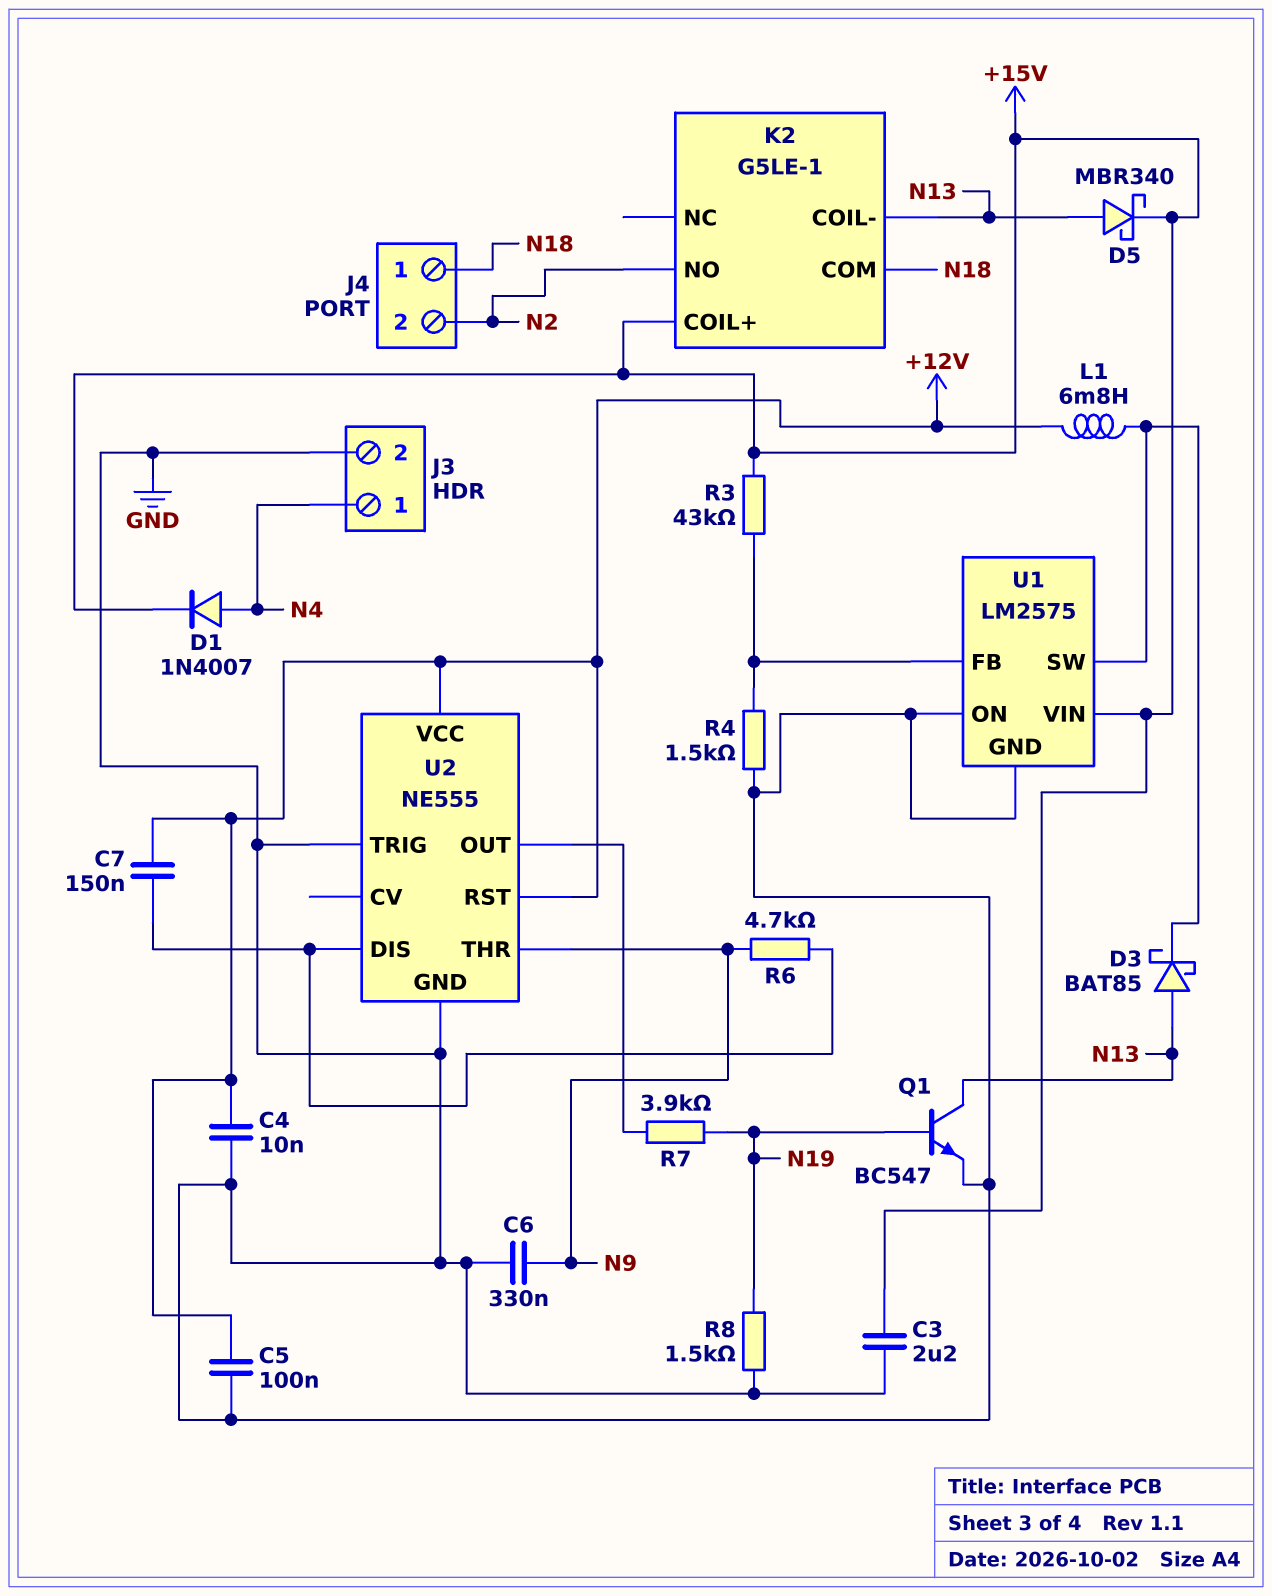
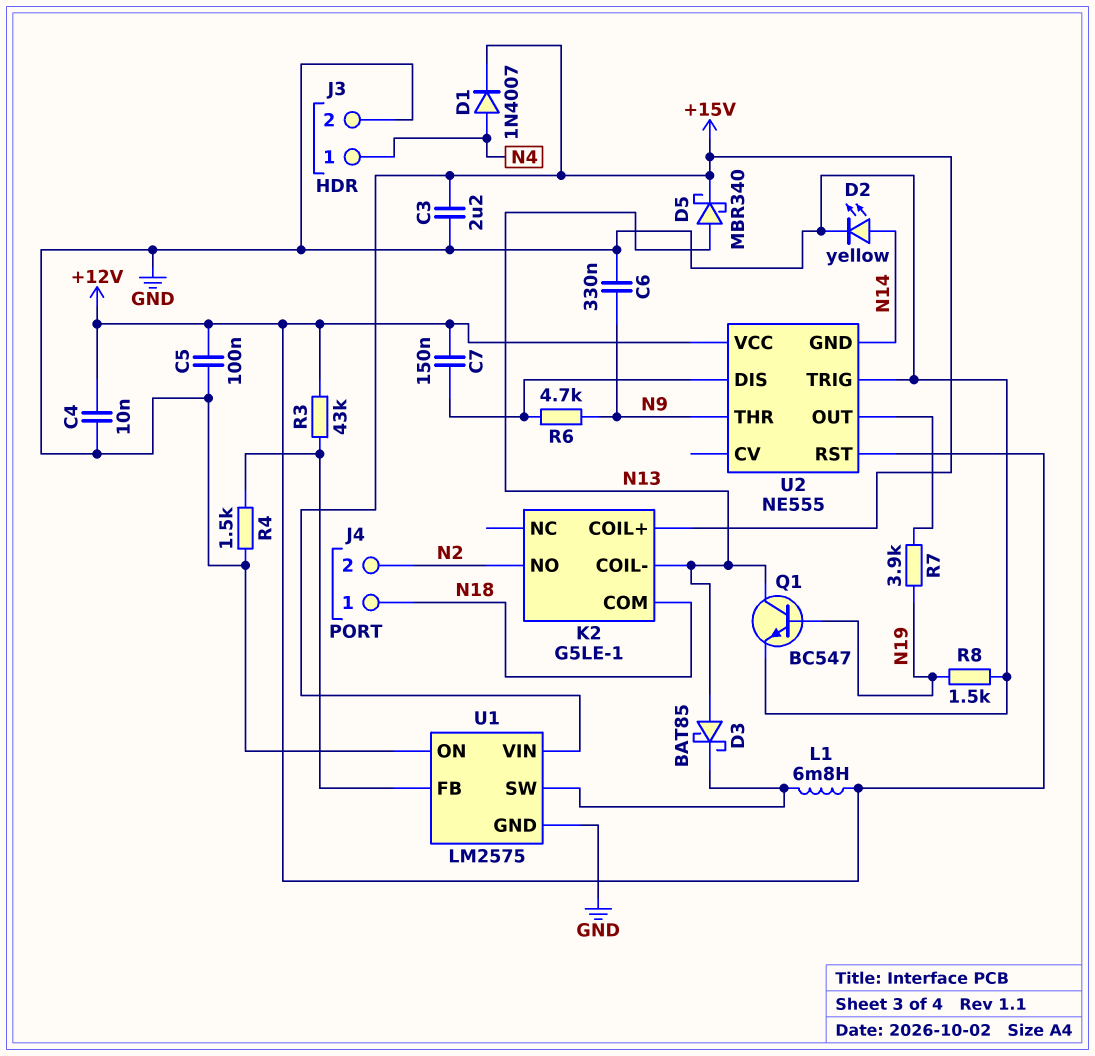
D2: none -> LED yellow (A N14, K GND)
R3: 43k (+15V, U1/FB) -> 43k (+12V, U1/FB)
U2 pin GND: GND -> N14

